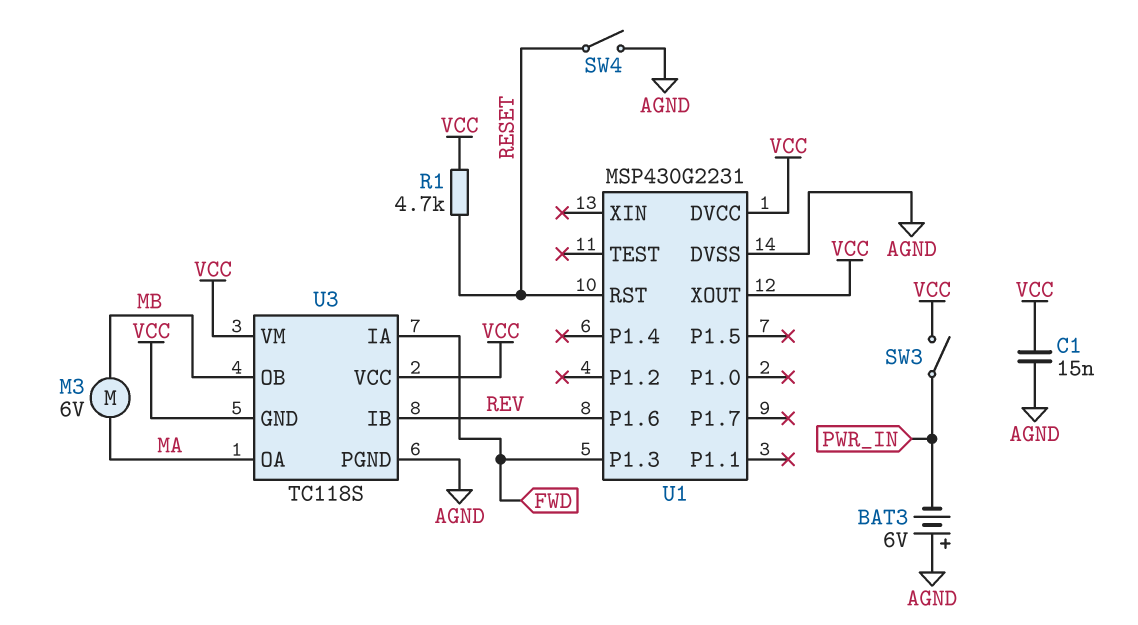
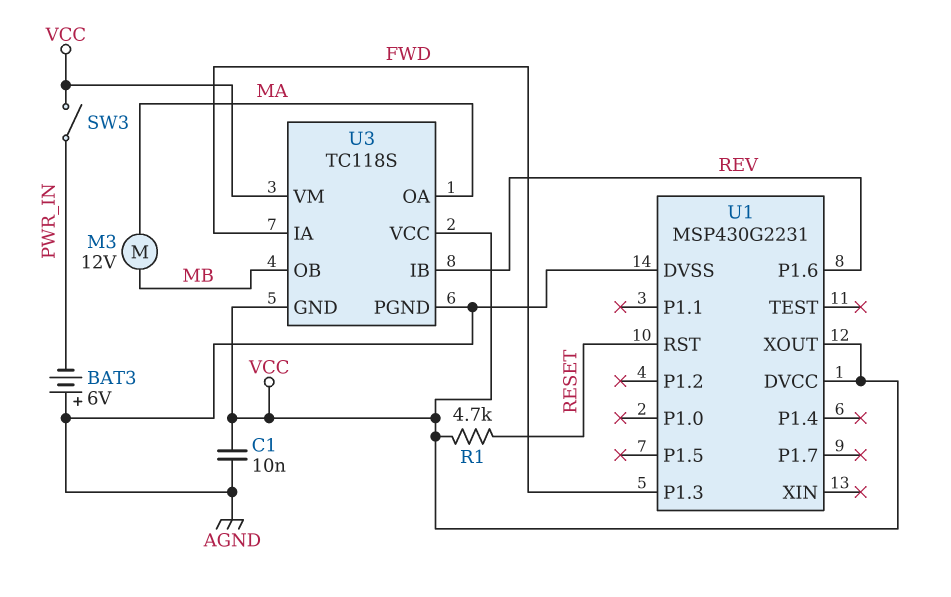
C1: 15nF (AGND, VCC) -> 10nF (AGND, VCC)
M3: motor 6V (MA, MB) -> motor 12V (MA, MB)
SW4: switch (AGND, RESET) -> none

